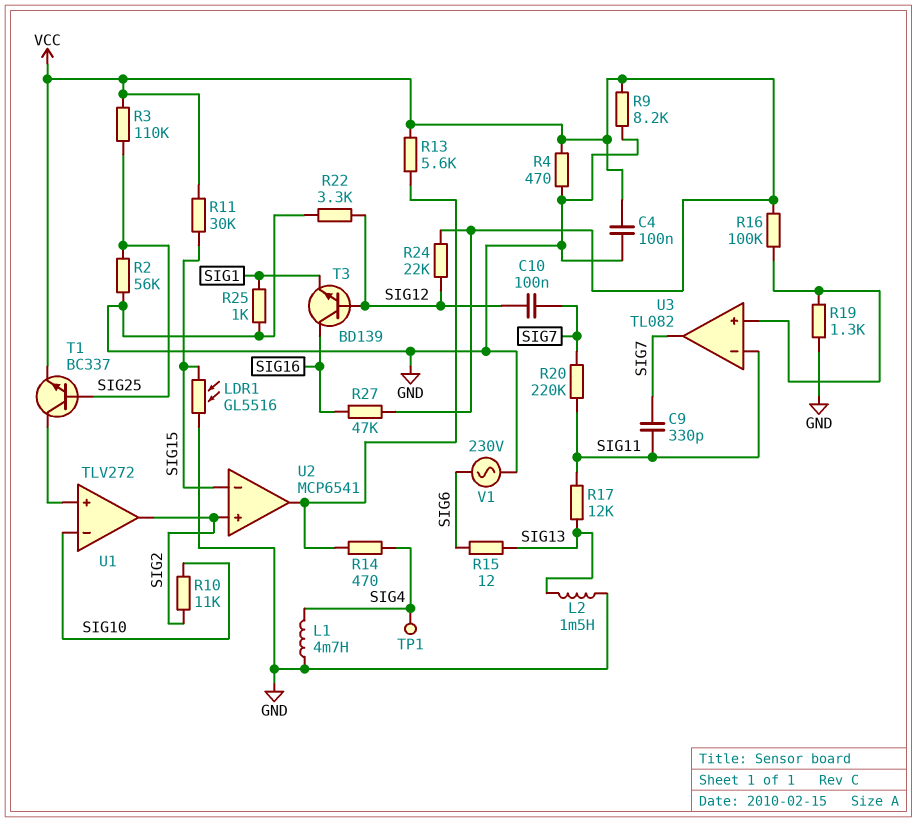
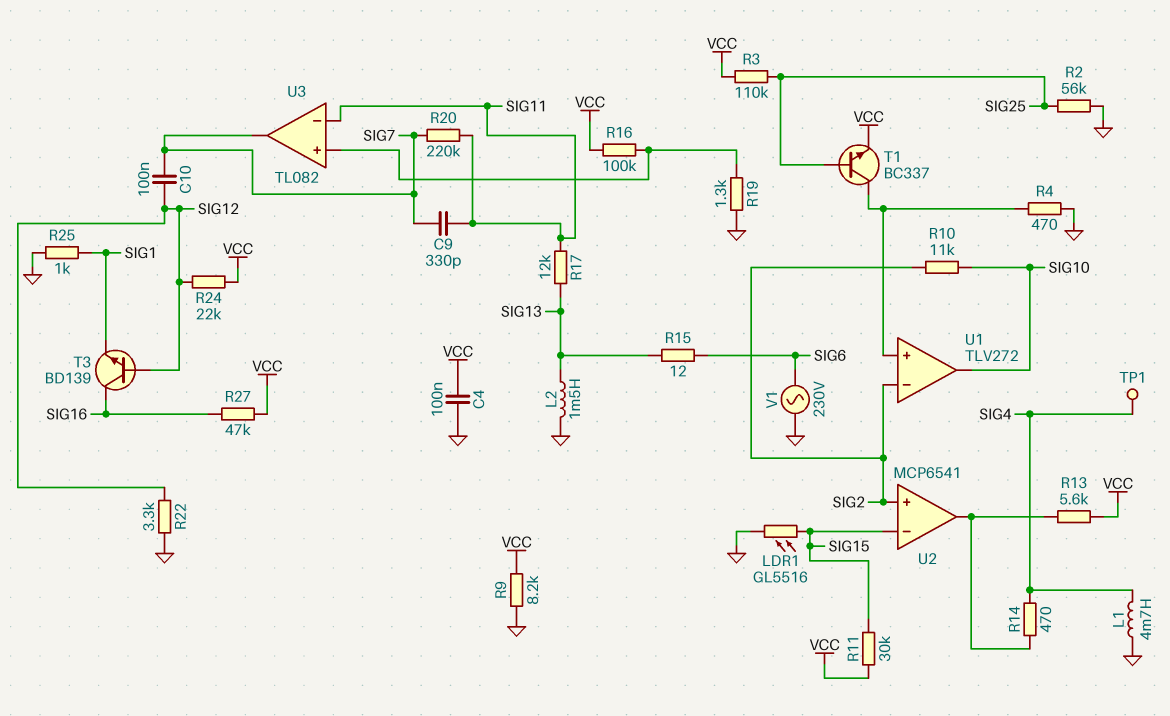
R4: 470 (GND, VCC) -> 470 (GND, U1/in+)
U1 pin in-: SIG10 -> SIG2
U1 pin out: SIG2 -> SIG10

